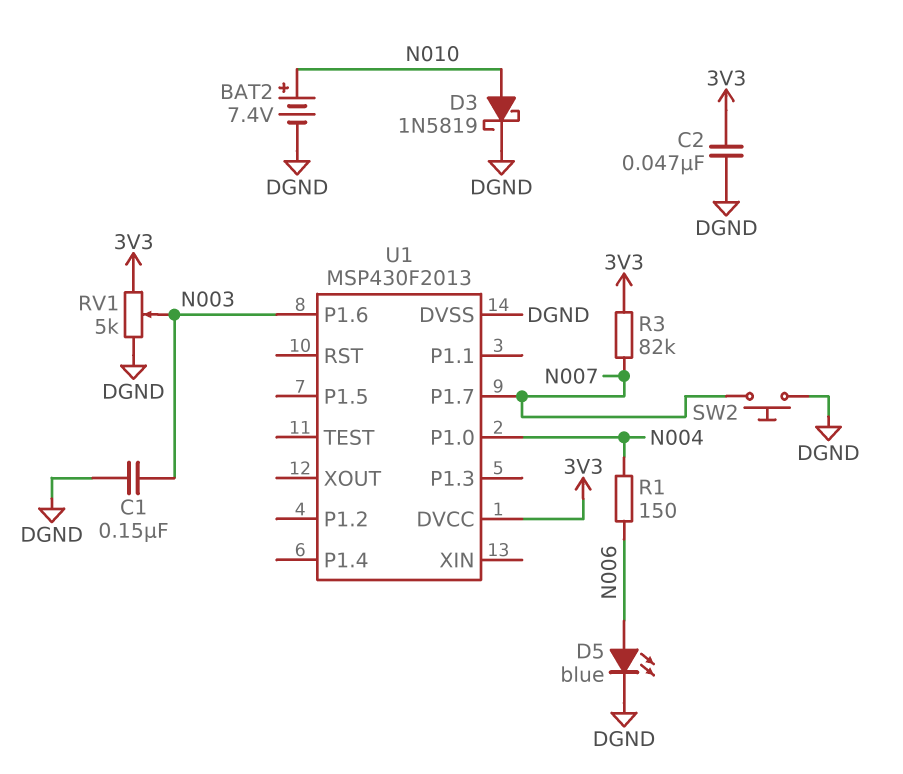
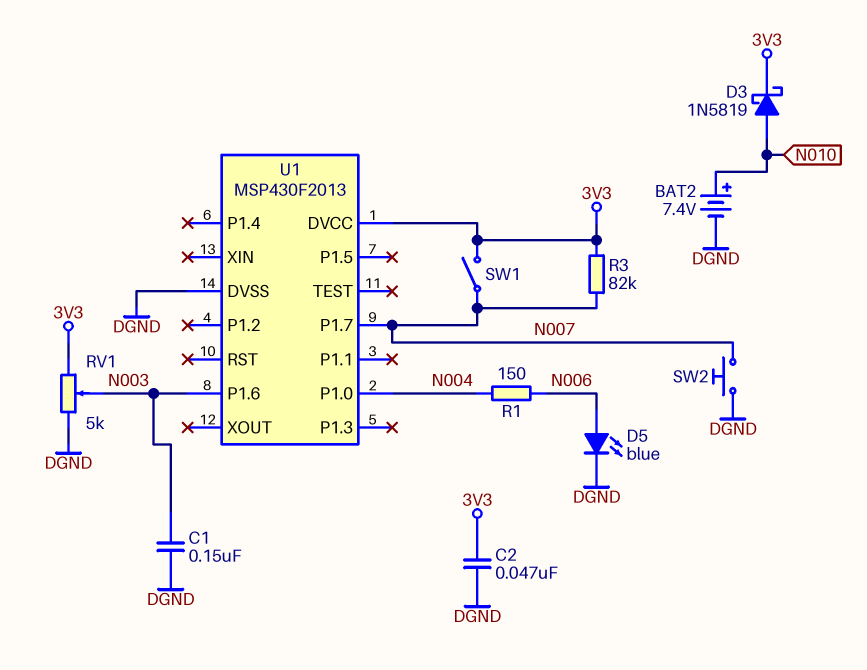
D3: schottky 1N5819 (A N010, K DGND) -> schottky 1N5819 (A N010, K 3V3)
SW1: none -> switch (3V3, N007)

